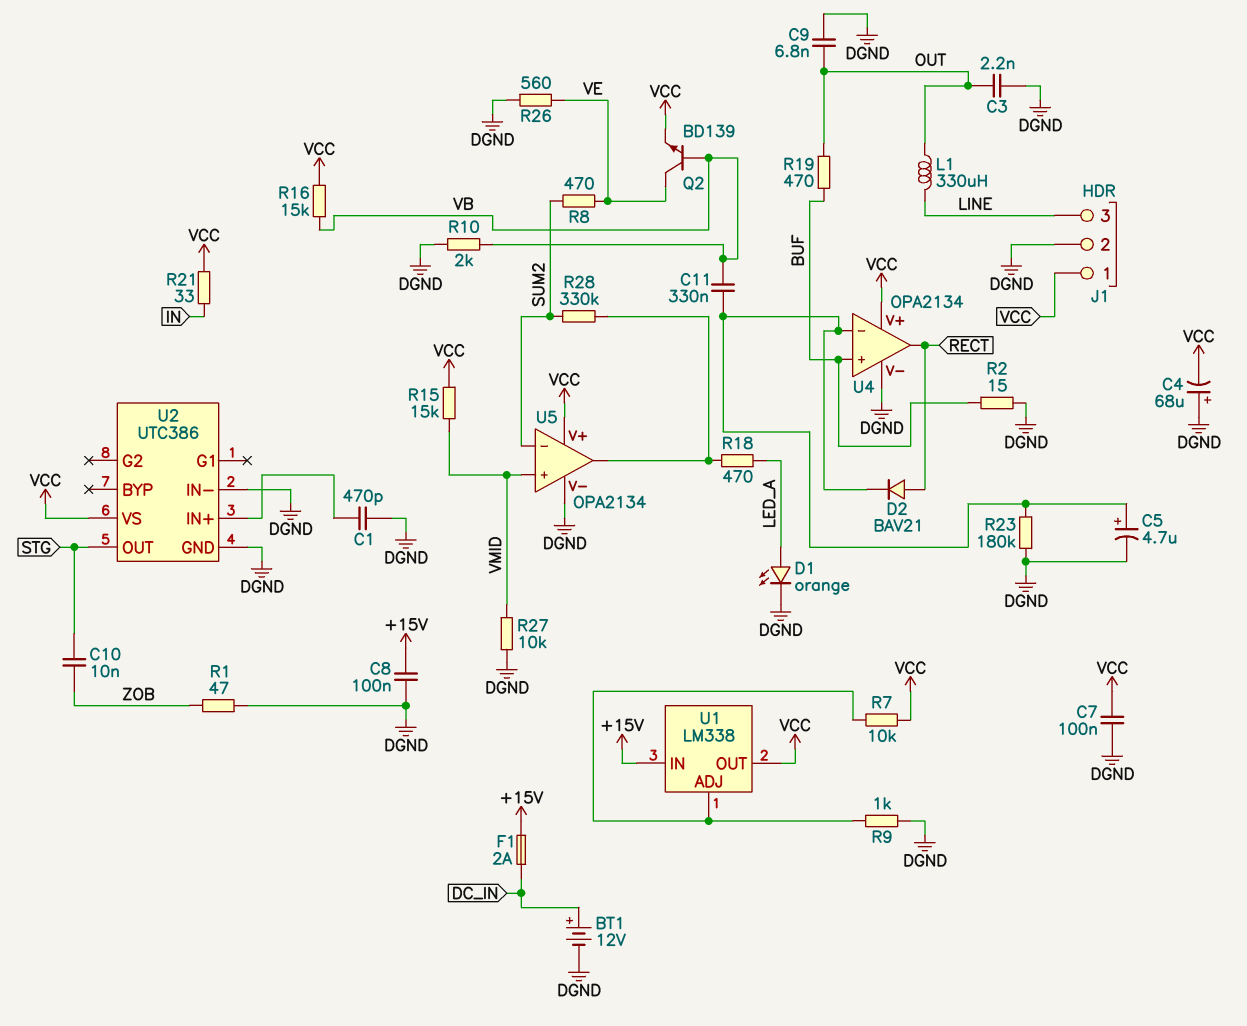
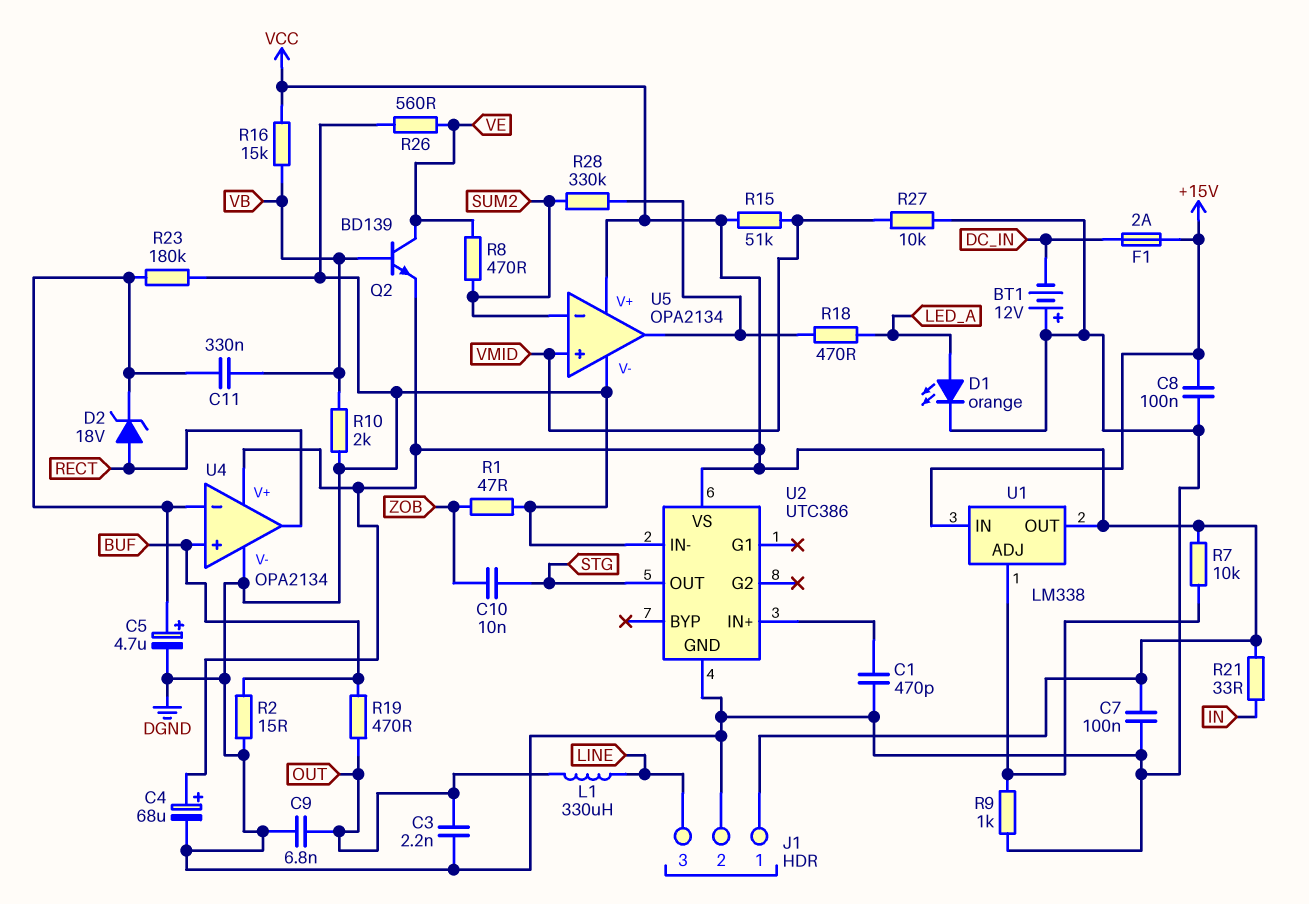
BT1: 12V (plus DC_IN, minus DGND) -> 12V (plus DGND, minus DC_IN)
C4: 68uF (plus DGND, minus VCC) -> 68uF (plus VCC, minus DGND)
D2: diode BAV21 (A RECT, K U4/in-) -> zener 18V (A RECT, K U4/in-)
R15: 15k (VCC, VMID) -> 51k (VCC, VMID)

